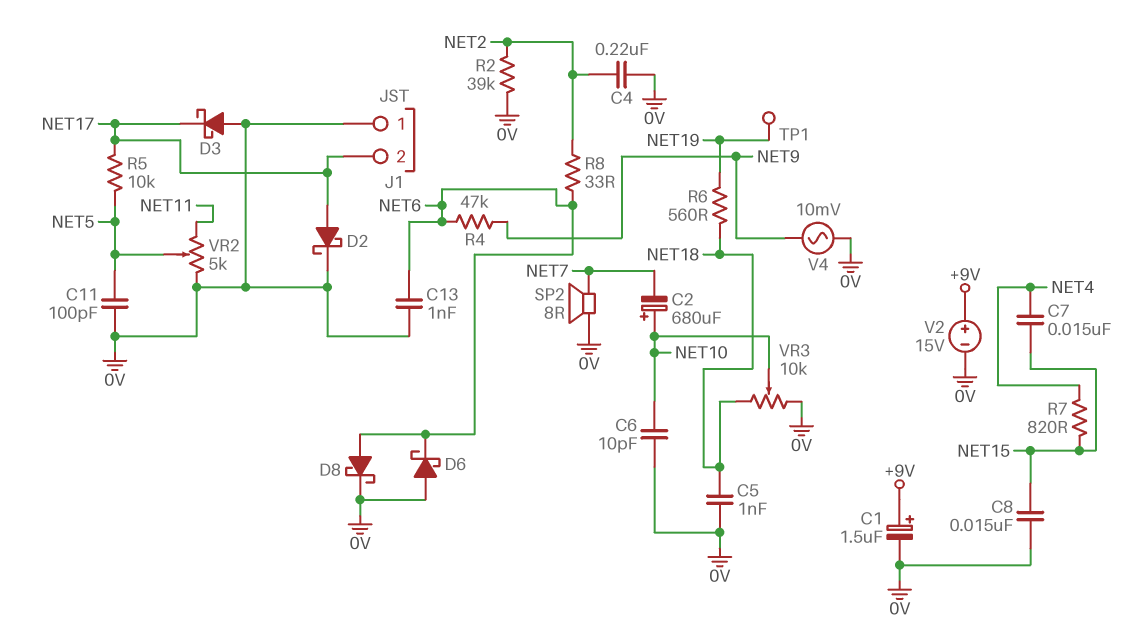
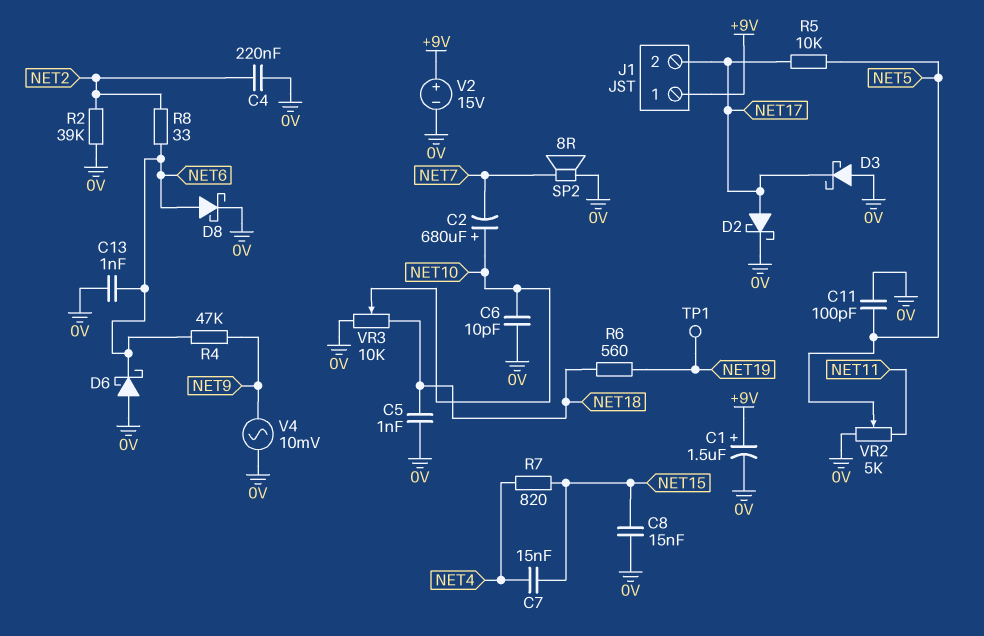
J1 pin 1: 0V -> +9V

